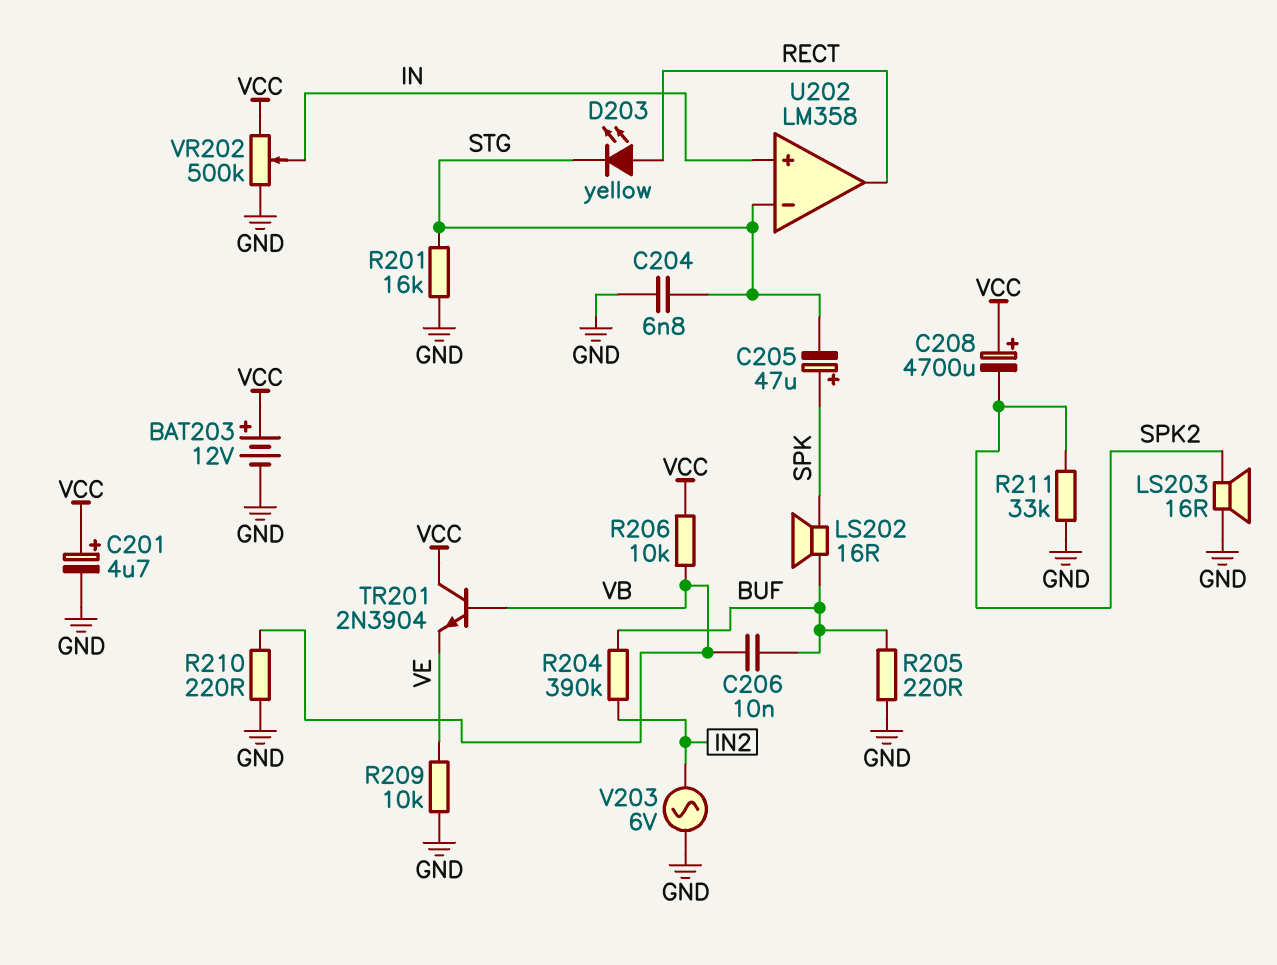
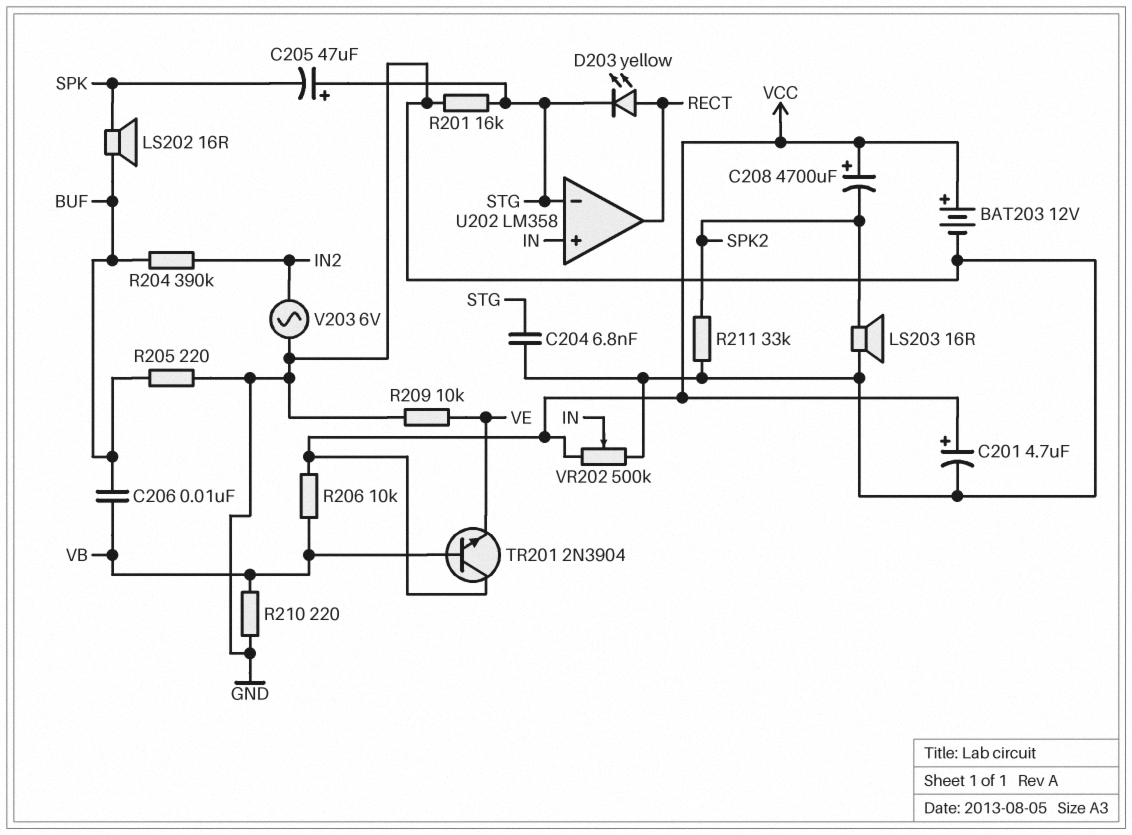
C205: 47uF (plus SPK, minus STG) -> 47uF (plus STG, minus SPK)

